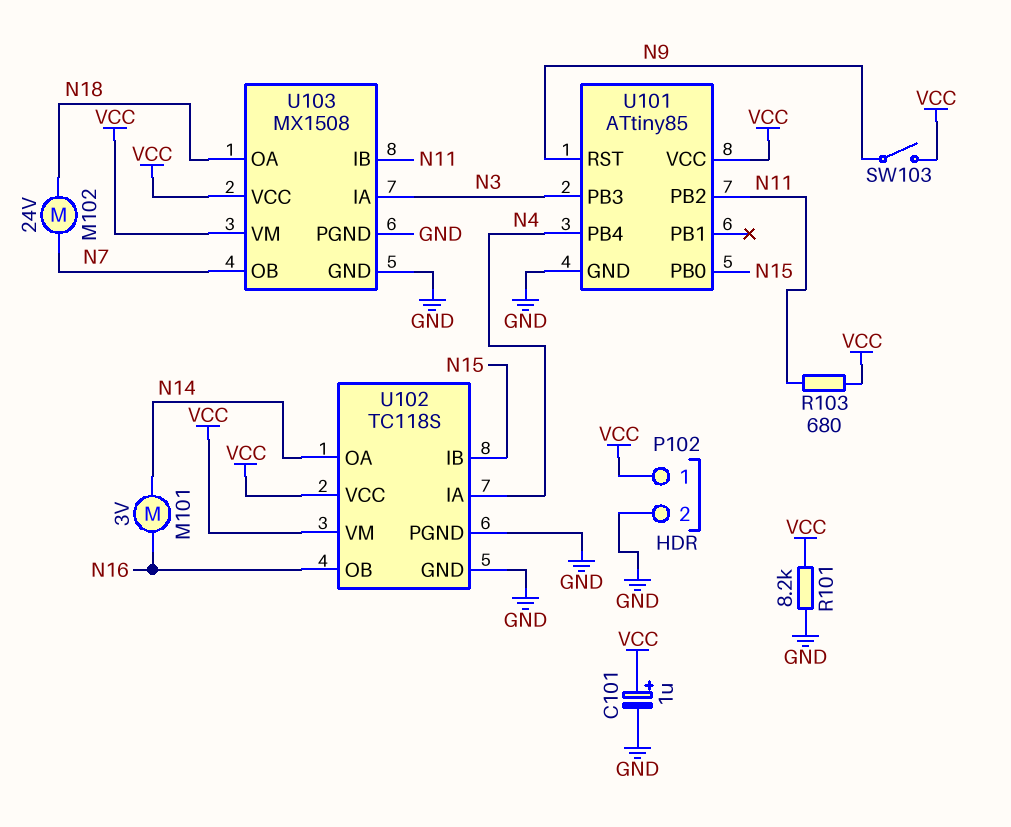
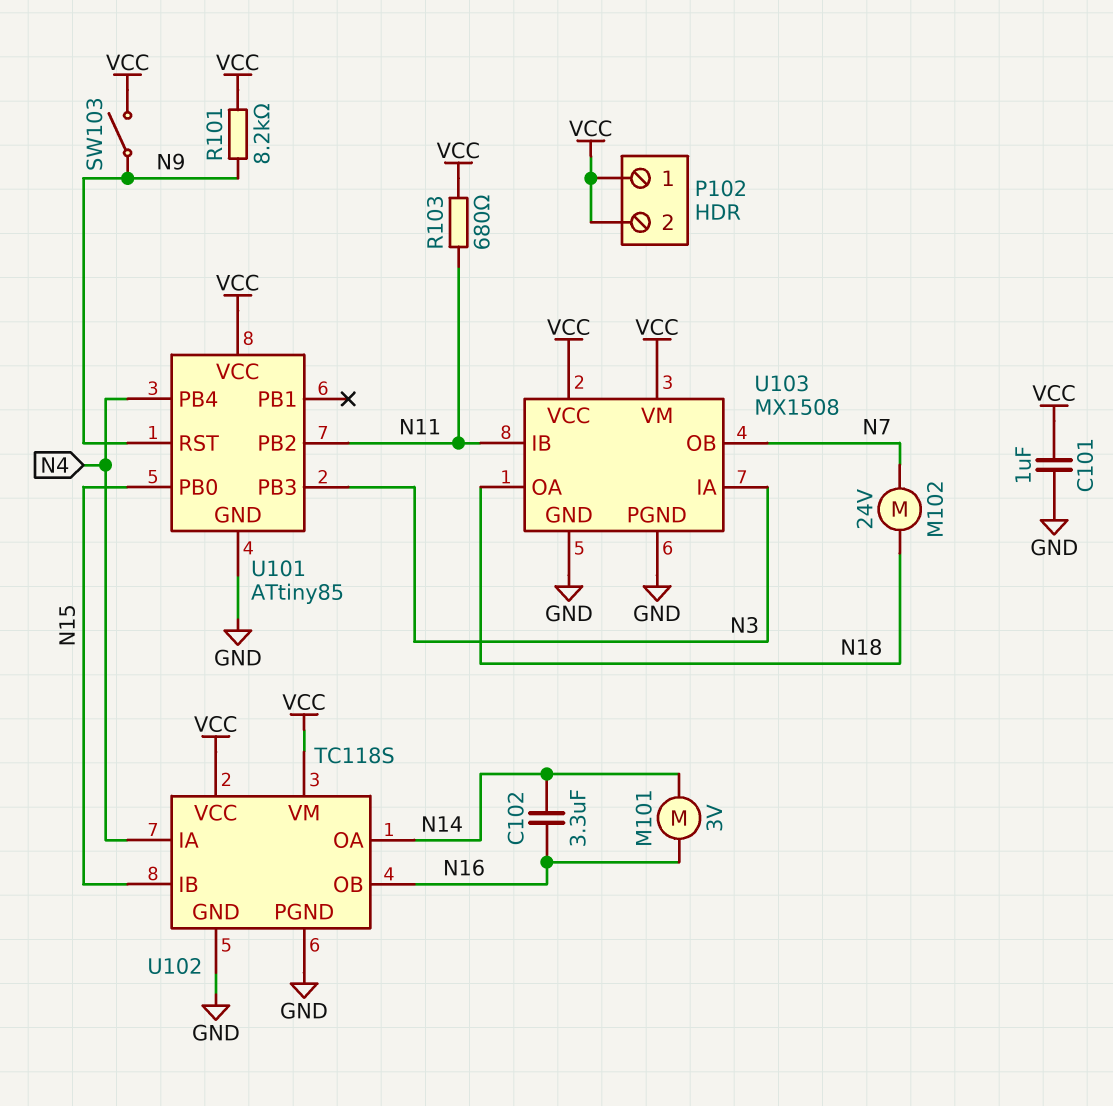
C101: 1uF (plus VCC, minus GND) -> 1uF (GND, VCC)
C102: none -> 3.3uF (N14, N16)
P102 pin 2: GND -> VCC
R101: 8.2k (GND, VCC) -> 8.2k (N9, VCC)

